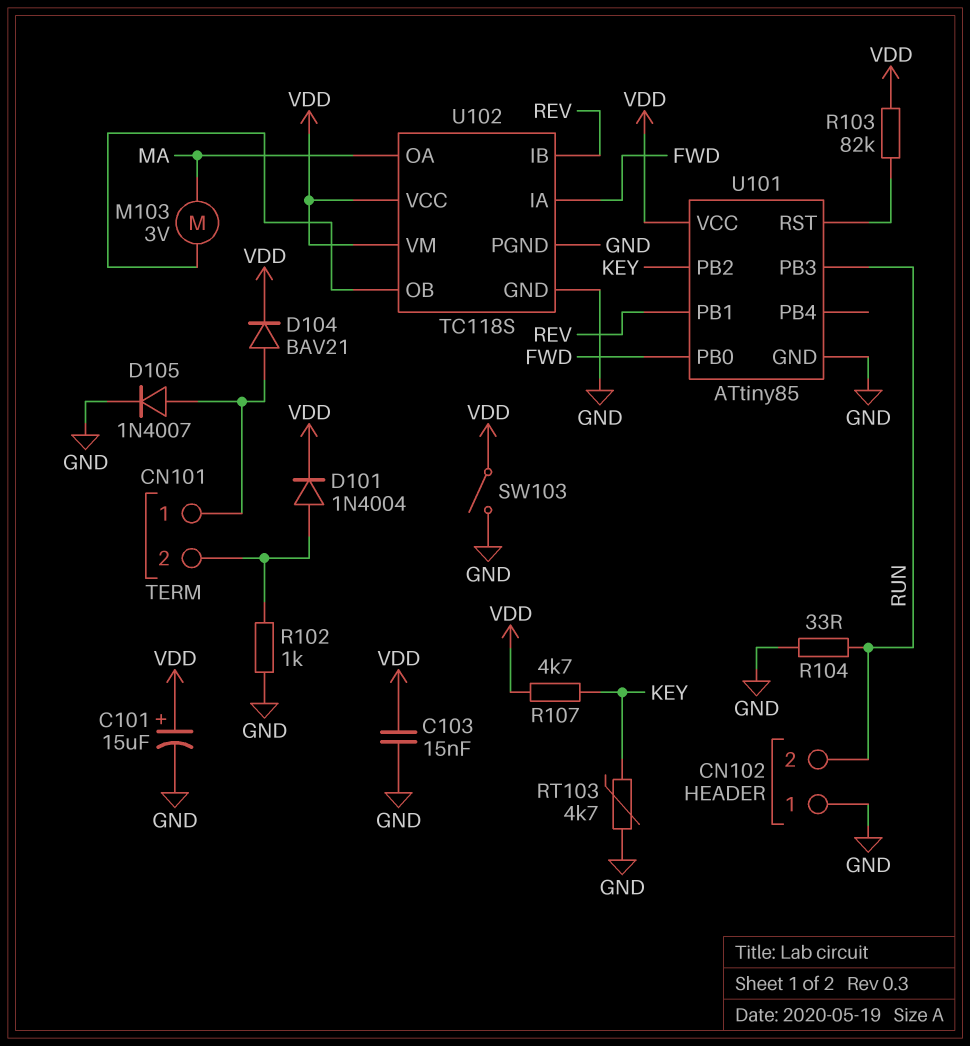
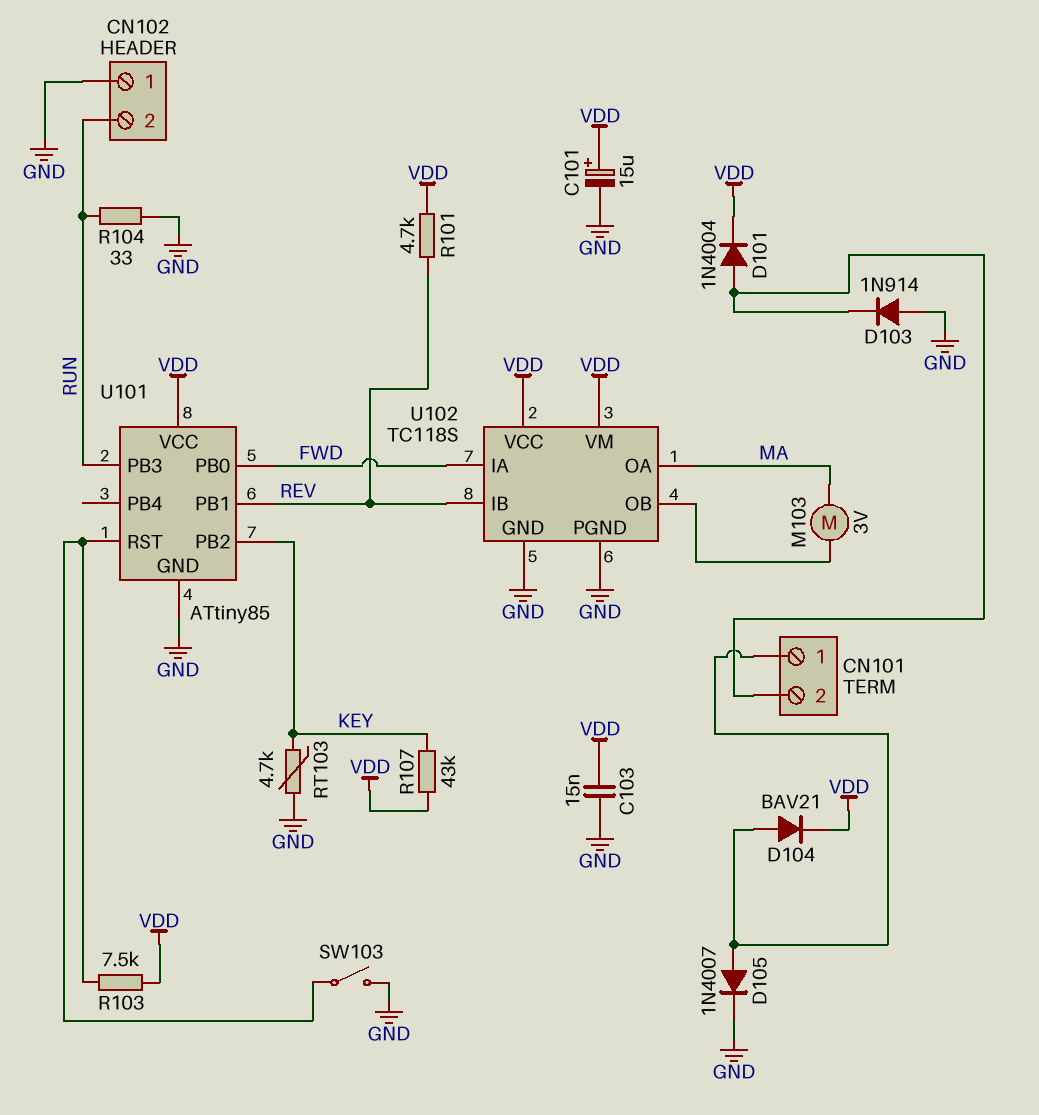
D103: none -> diode 1N914 (A GND, K CN101/2)
R101: none -> 4.7k (REV, VDD)
R102: 1k (CN101/2, GND) -> none
R103: 82k (U101/RST, VDD) -> 7.5k (U101/RST, VDD)
R107: 4.7k (KEY, VDD) -> 43k (KEY, VDD)
SW103: switch (GND, VDD) -> switch (GND, U101/RST)

